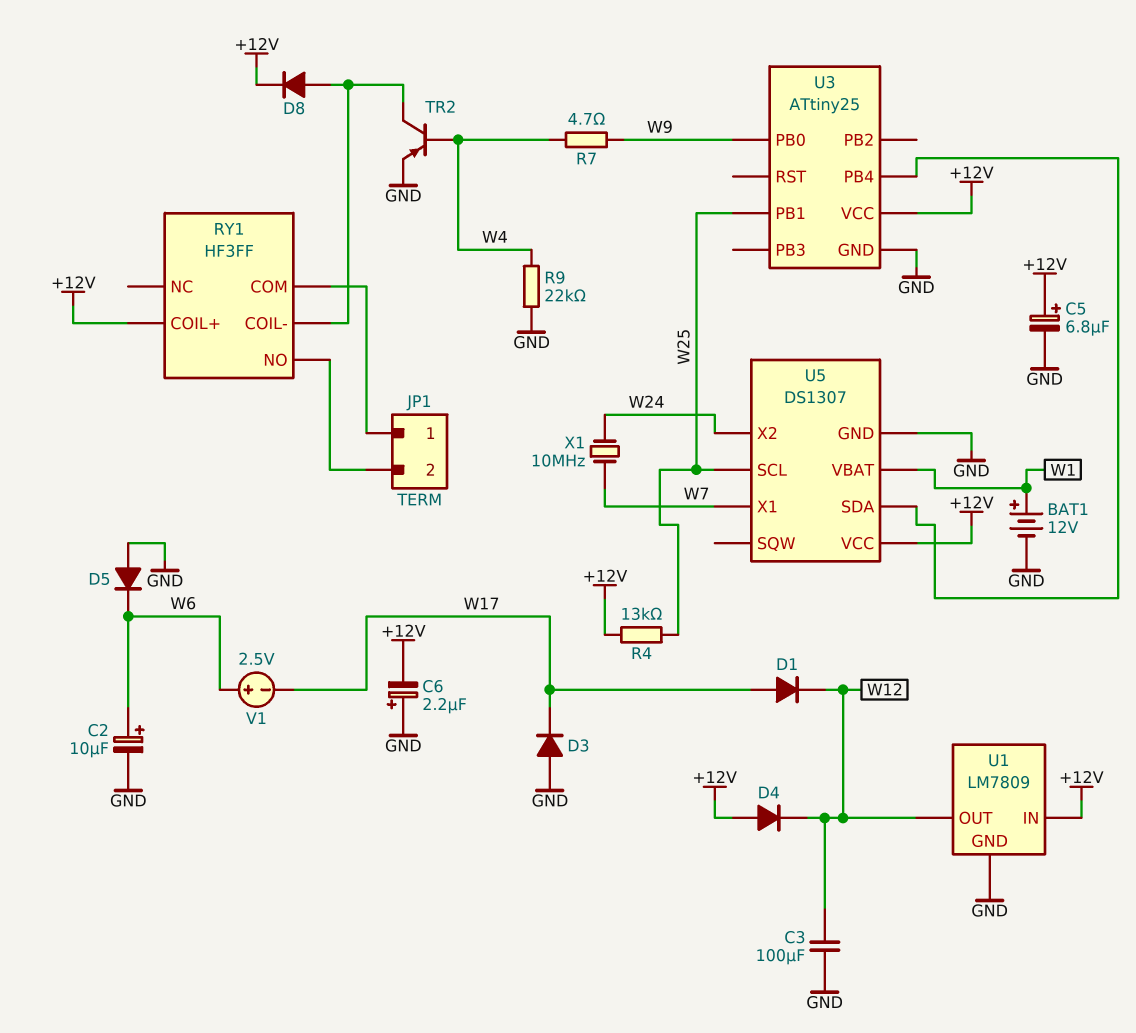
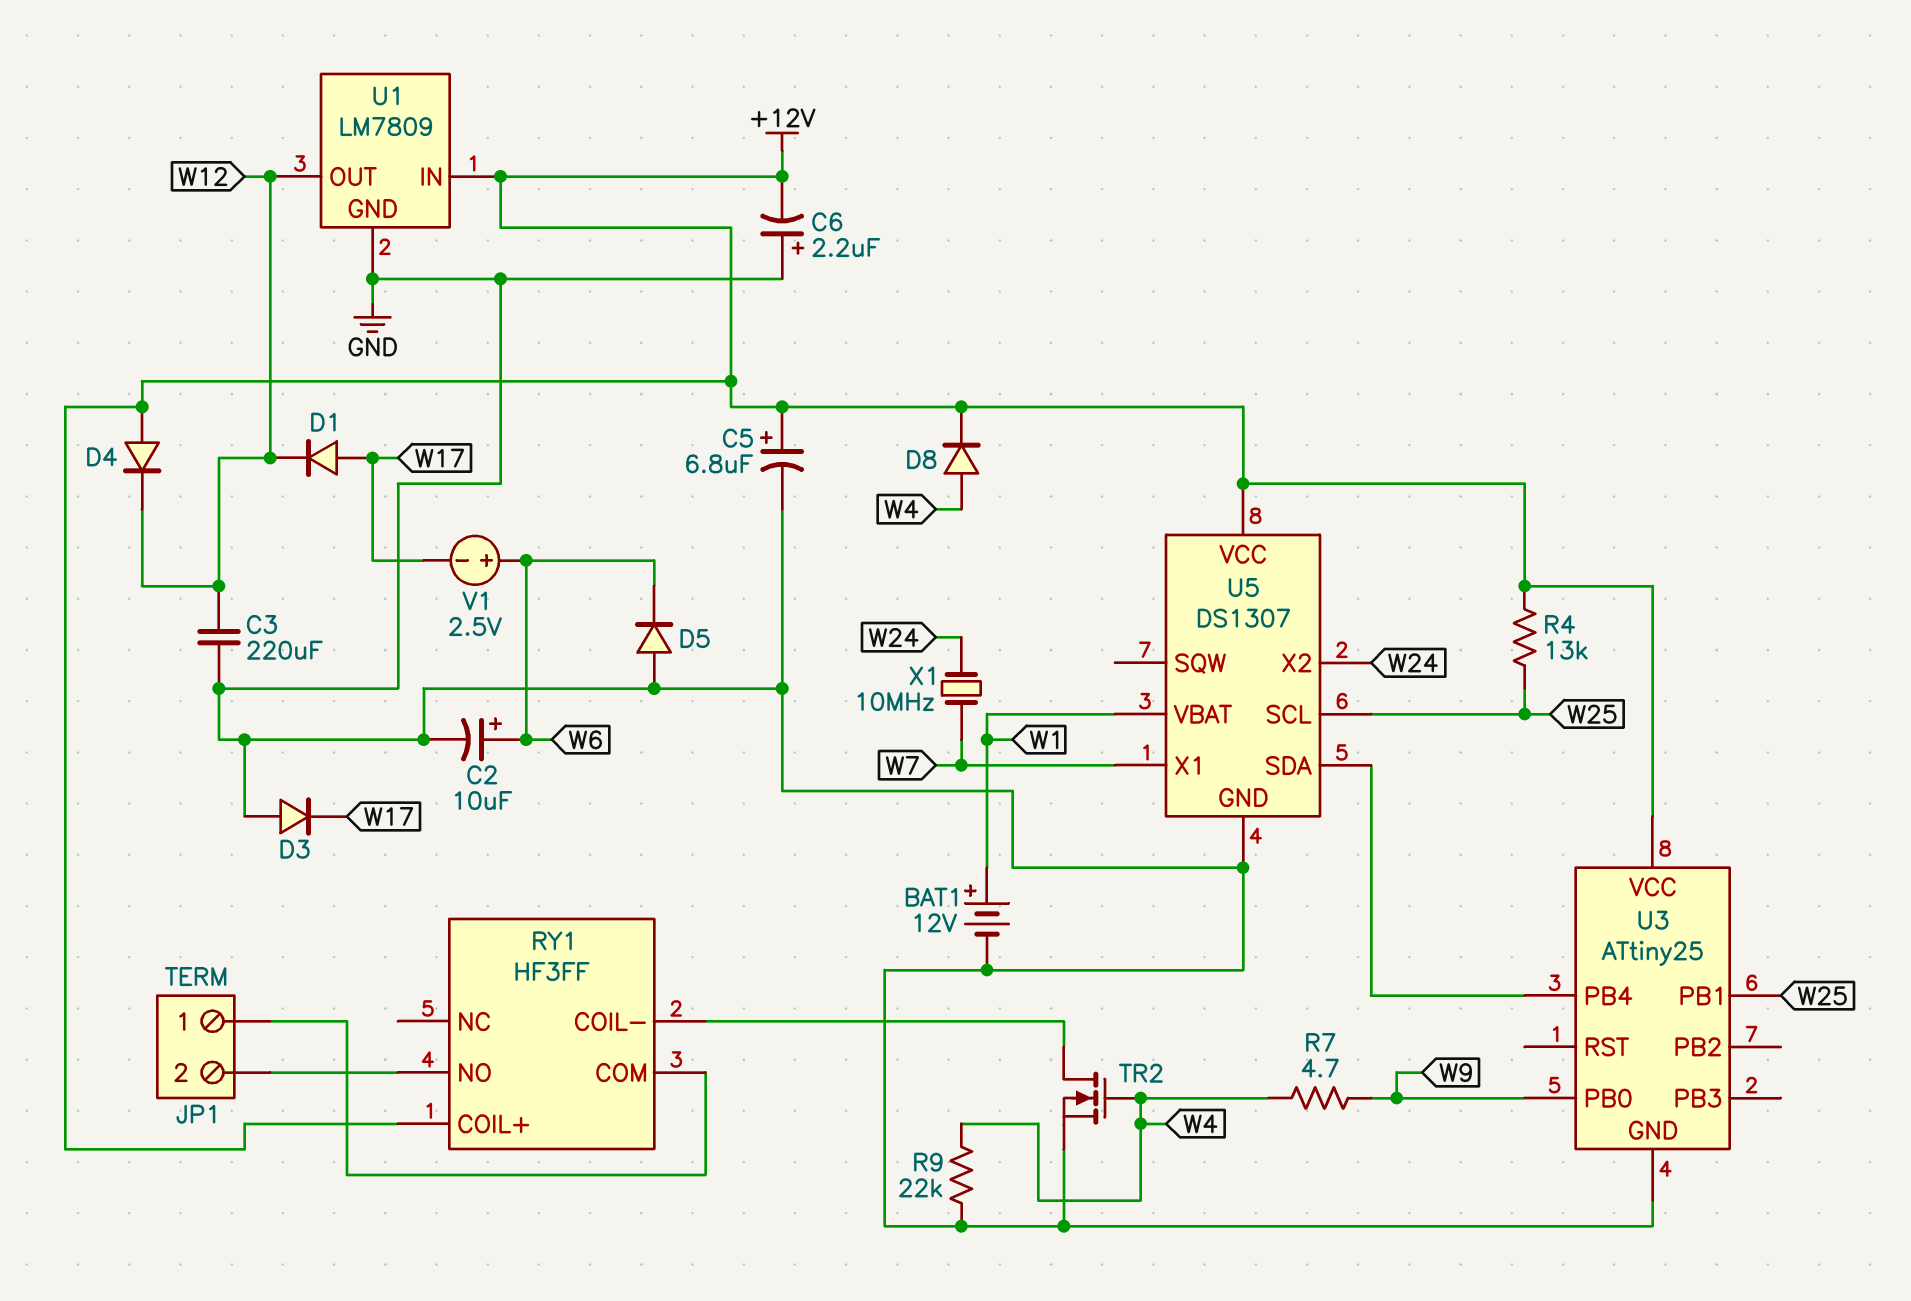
C3: 100uF (GND, W12) -> 220uF (GND, W12)
D8: diode (A RY1/COIL-, K +12V) -> diode (A W4, K +12V)
TR2: PNP (B W4, C RY1/COIL-, E GND) -> NMOS (G W4, D RY1/COIL-, S GND)

